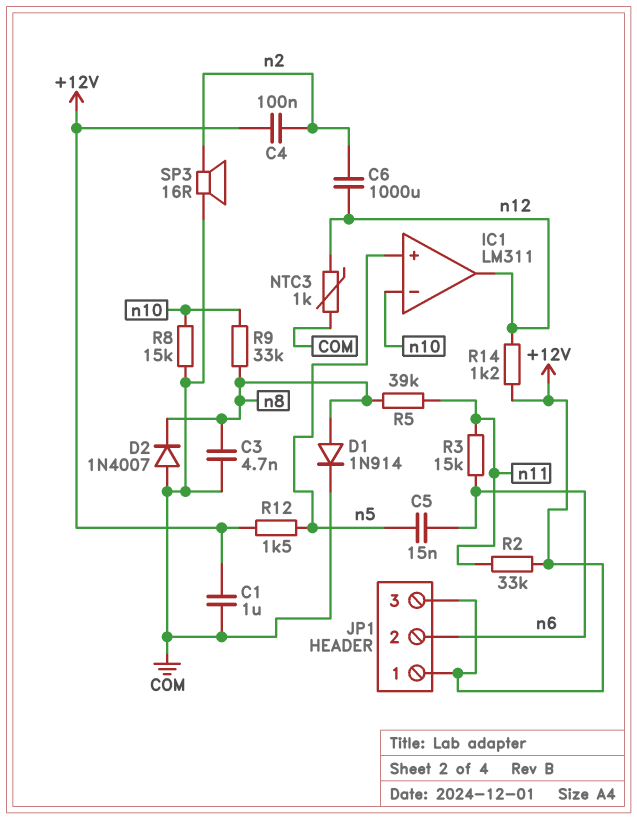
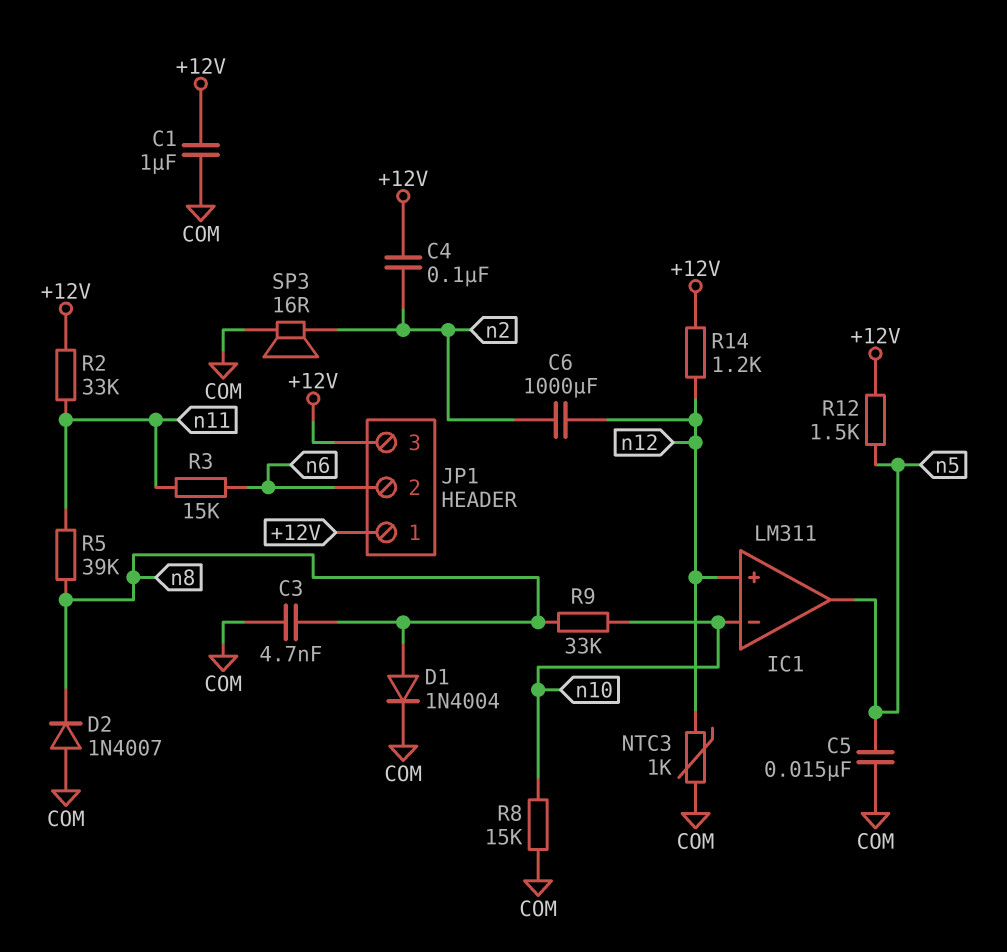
C5: 15nF (n5, n6) -> 15nF (COM, n5)
D1: diode 1N914 (A n8, K COM) -> diode 1N4004 (A n8, K COM)
IC1 pin in+: n5 -> n12
IC1 pin out: n12 -> n5

